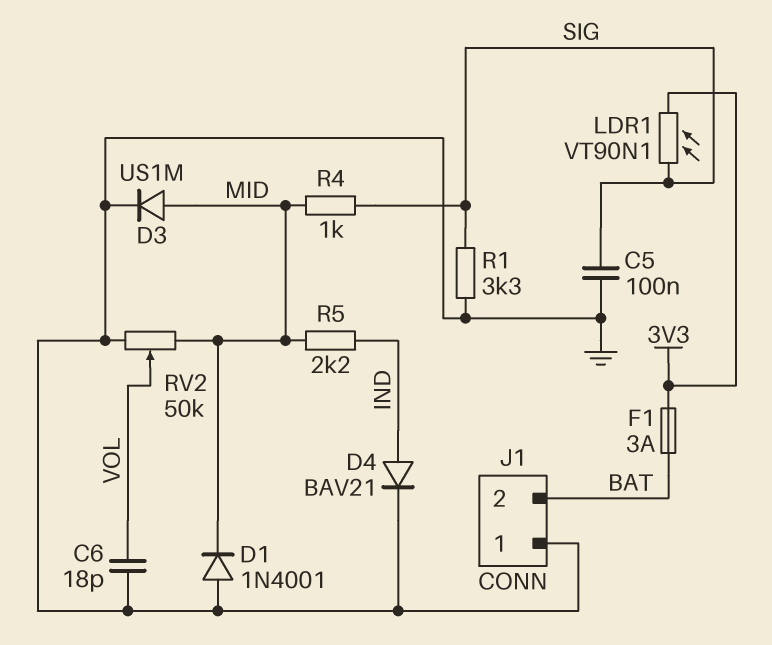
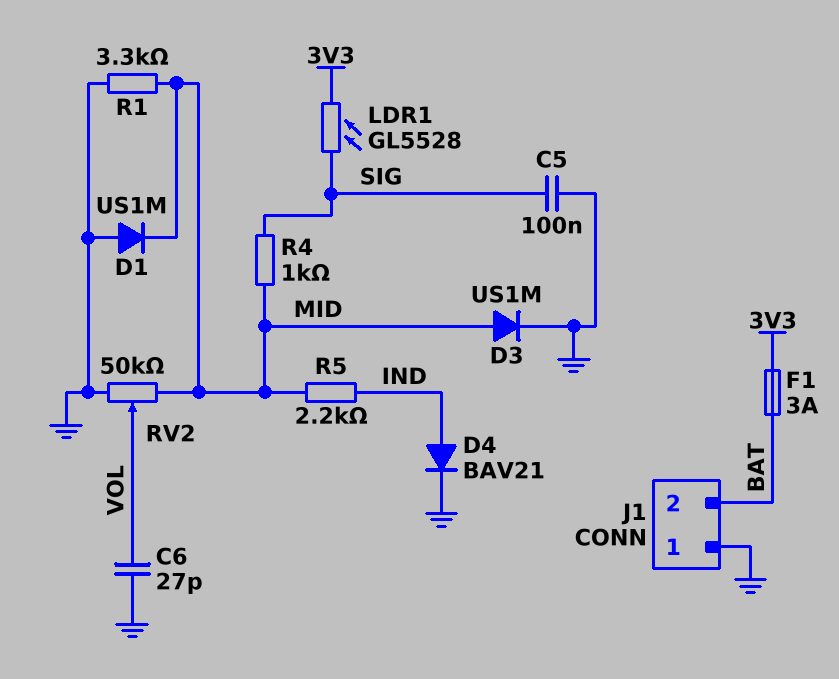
C6: 18pF (GND, VOL) -> 27pF (GND, VOL)
D1: diode 1N4001 (A GND, K MID) -> diode US1M (A GND, K MID)
LDR1: VT90N1 (3V3, SIG) -> GL5528 (3V3, SIG)
R1: 3.3k (GND, SIG) -> 3.3k (GND, MID)

